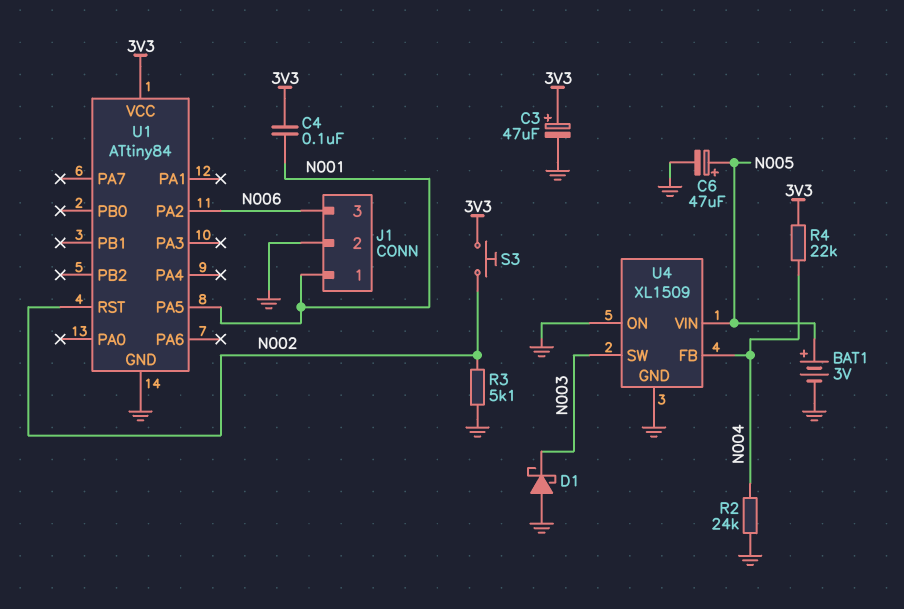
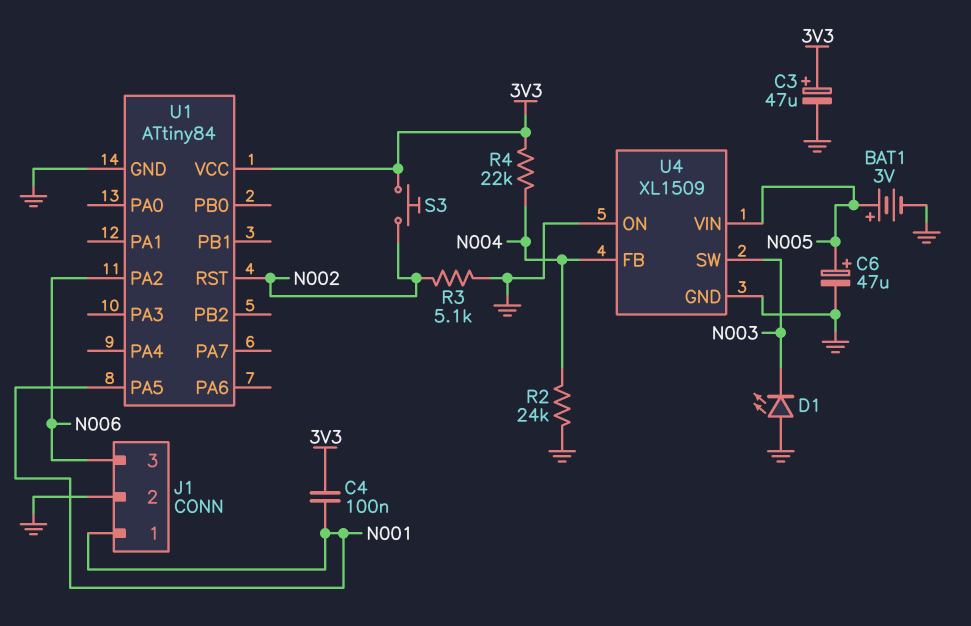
D1: schottky (A GND, K N003) -> LED (A GND, K N003)

